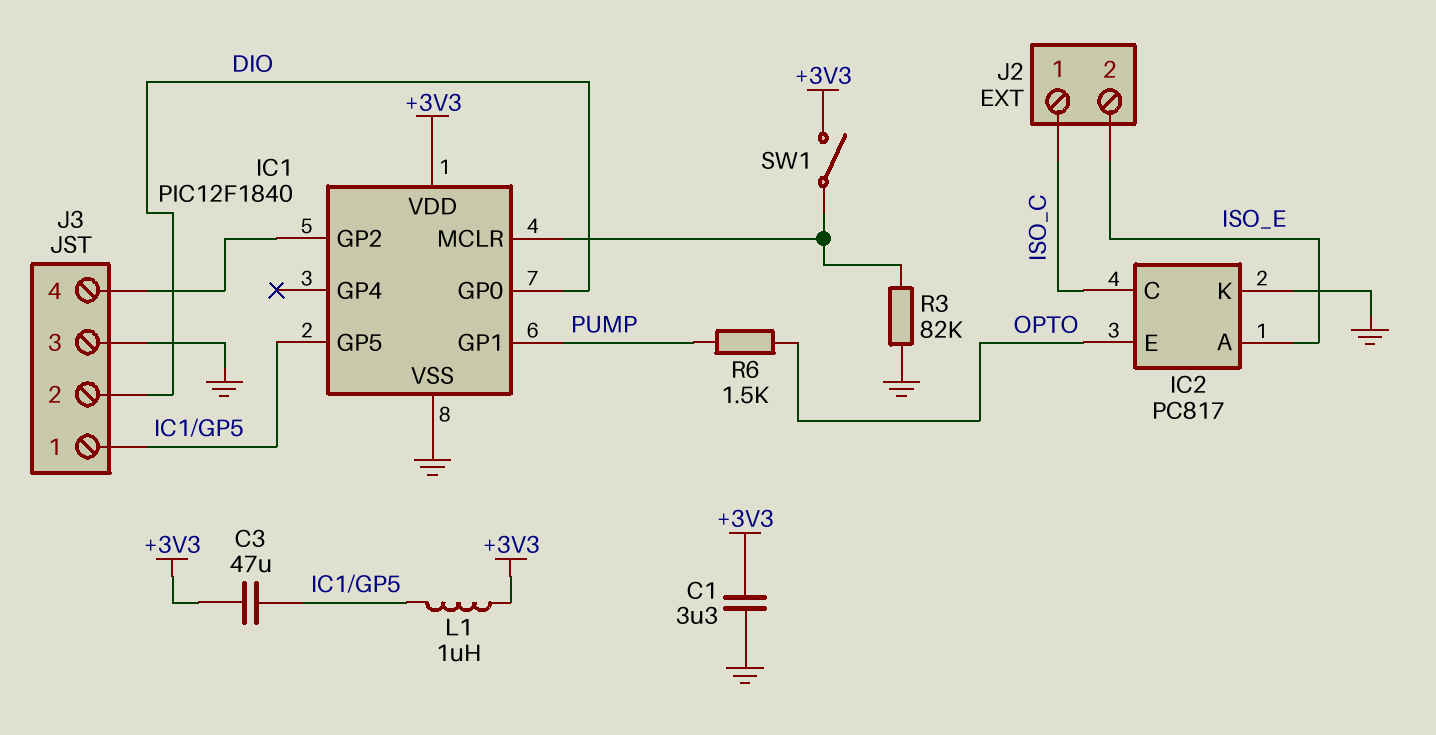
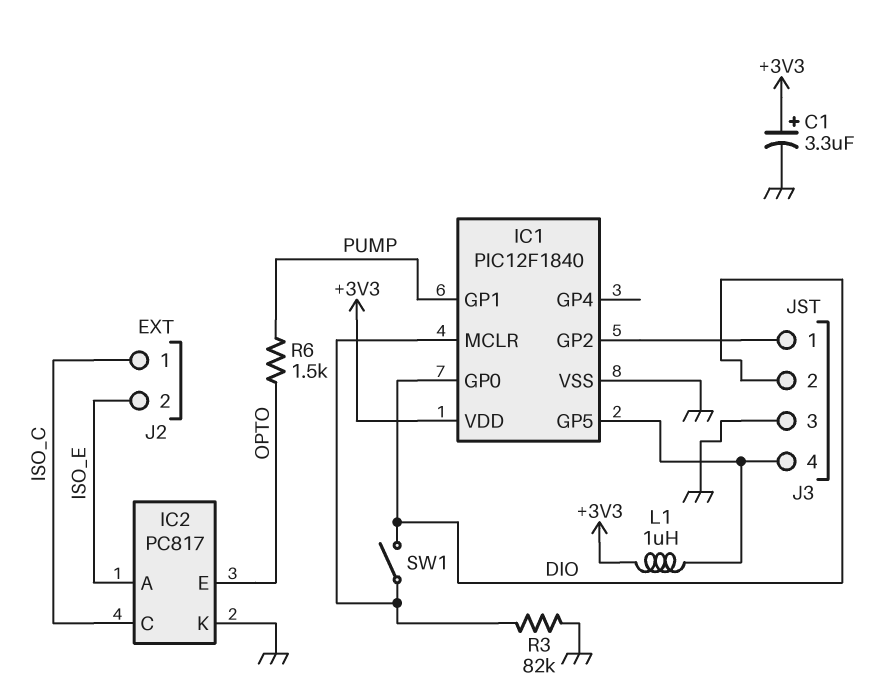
C1: 3.3uF (+3V3, GND) -> 3.3uF (plus +3V3, minus GND)
C3: 47uF (+3V3, IC1/GP5) -> none
J3 pin 1: IC1/GP5 -> IC1/GP2
J3 pin 4: IC1/GP2 -> IC1/GP5
SW1: switch (+3V3, IC1/MCLR) -> switch (DIO, IC1/MCLR)

